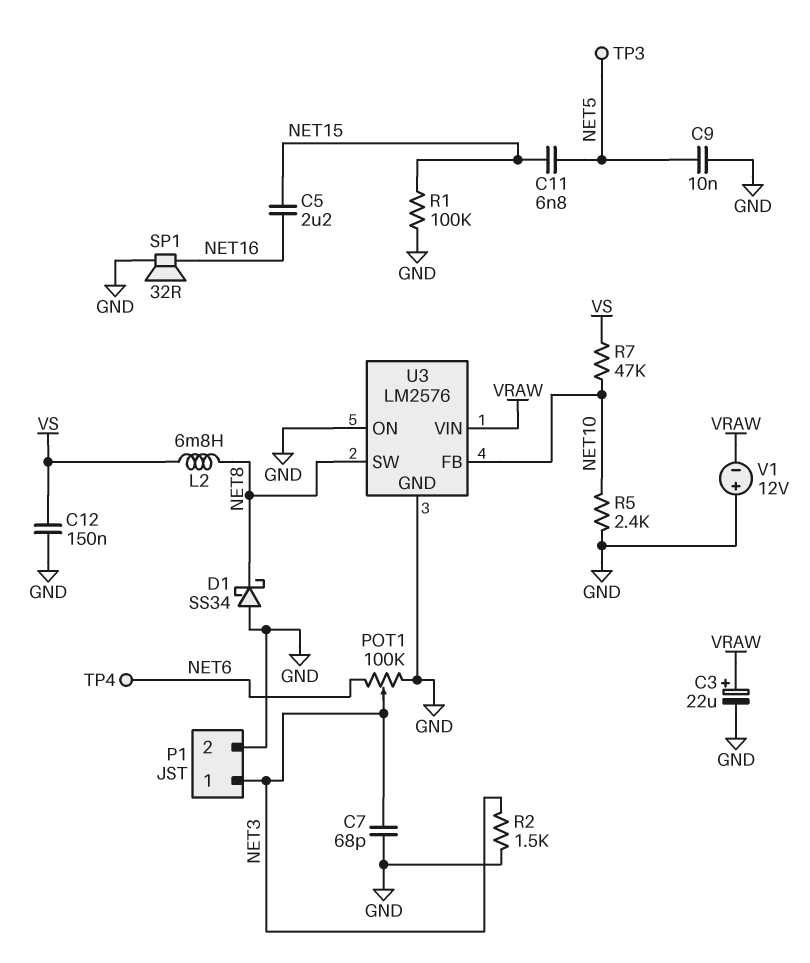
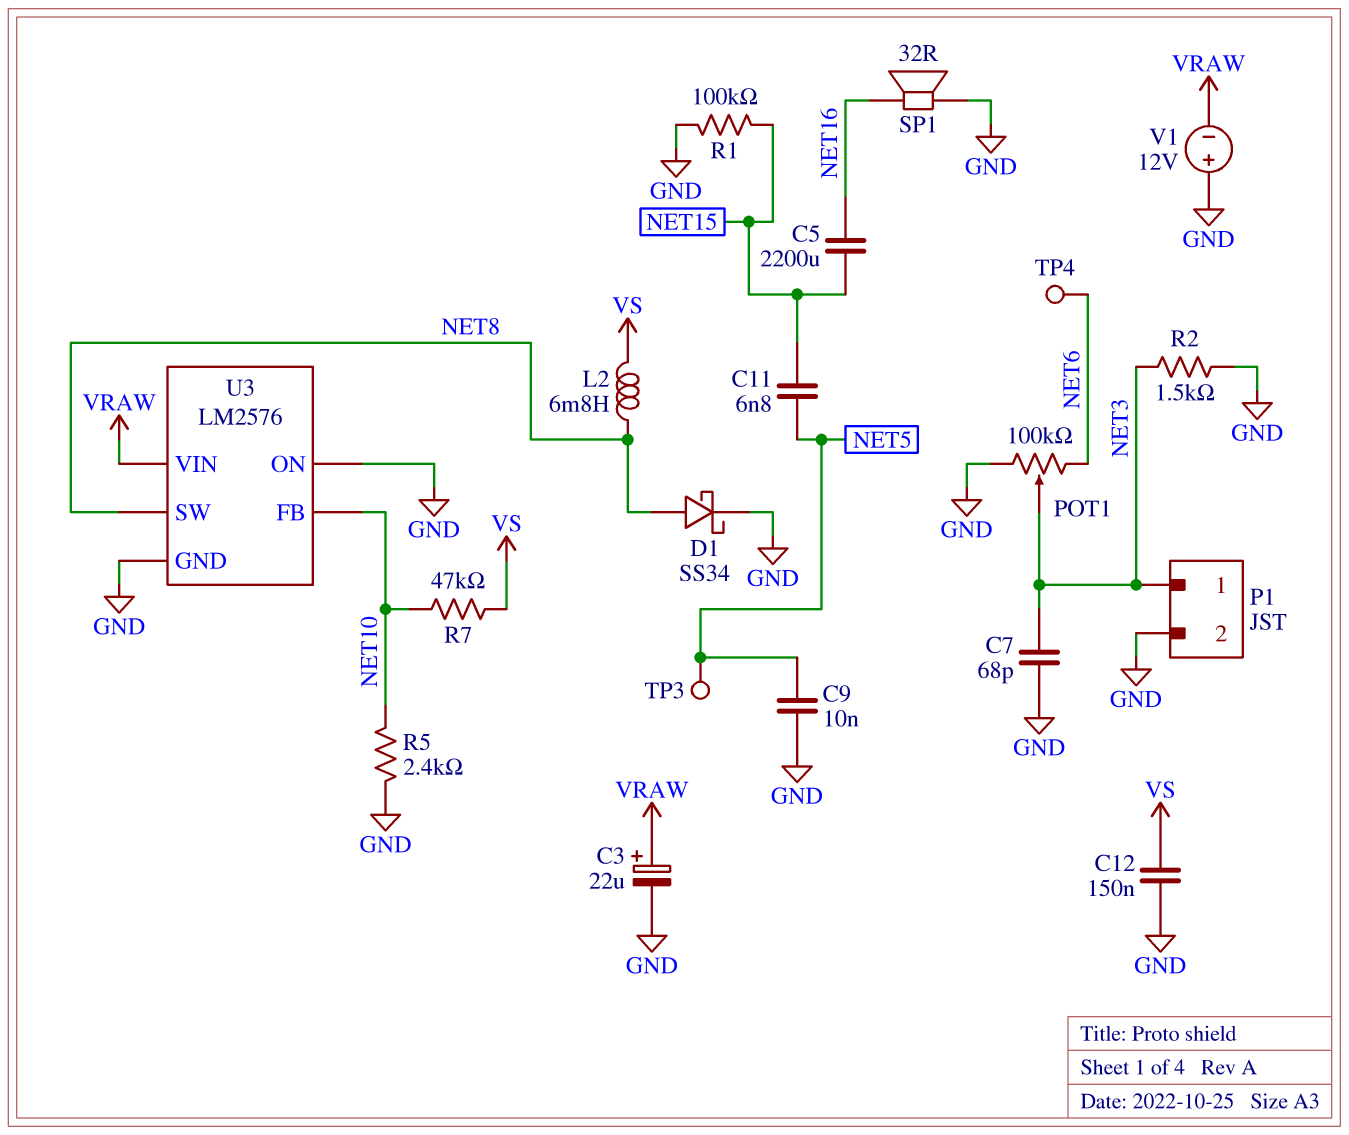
C5: 2.2uF (NET15, NET16) -> 2200uF (NET15, NET16)
D1: schottky SS34 (A GND, K NET8) -> schottky SS34 (A NET8, K GND)

